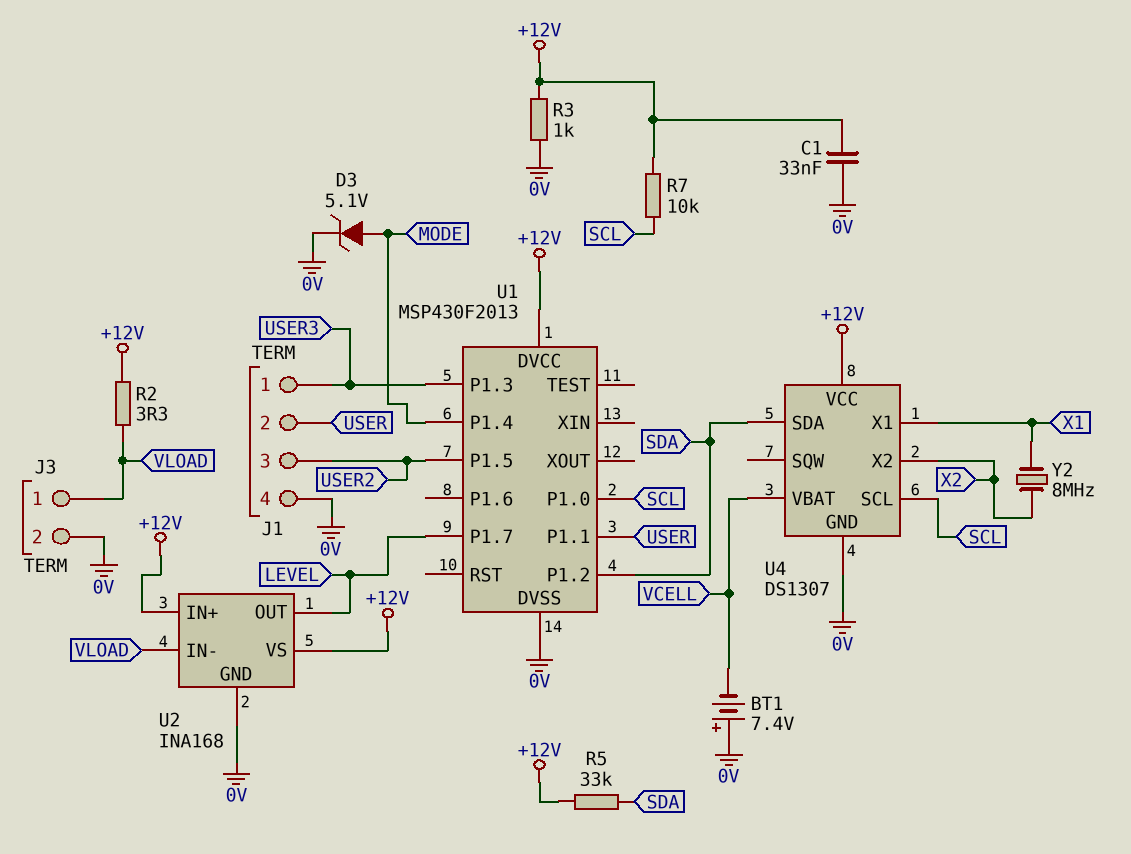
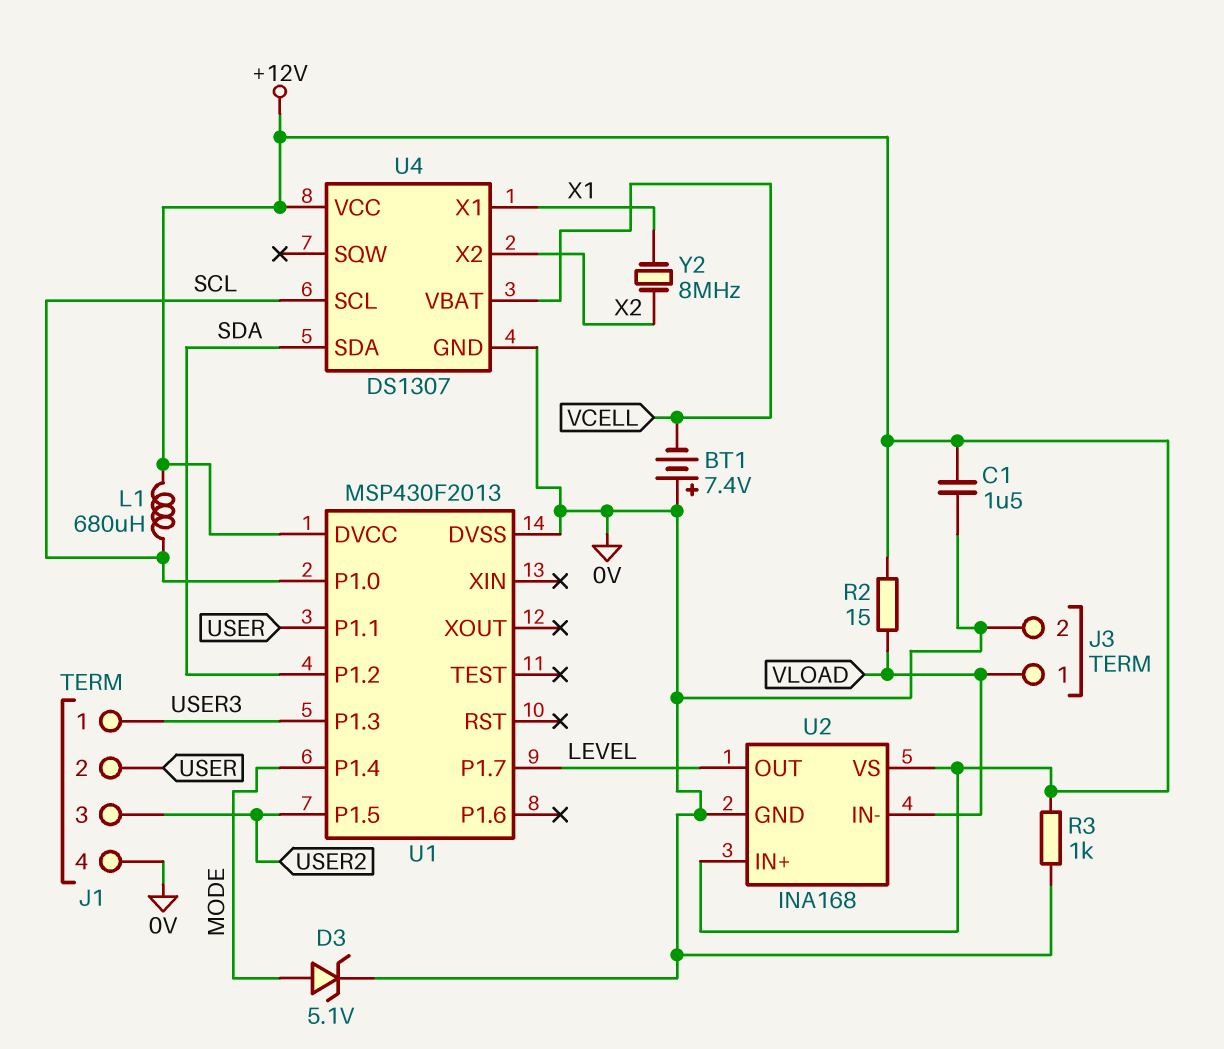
C1: 33nF (+12V, 0V) -> 1.5uF (+12V, 0V)
L1: none -> 680uH (+12V, SCL)
R2: 3.3 (+12V, VLOAD) -> 15 (+12V, VLOAD)
R5: 33k (+12V, SDA) -> none
R7: 10k (+12V, SCL) -> none

